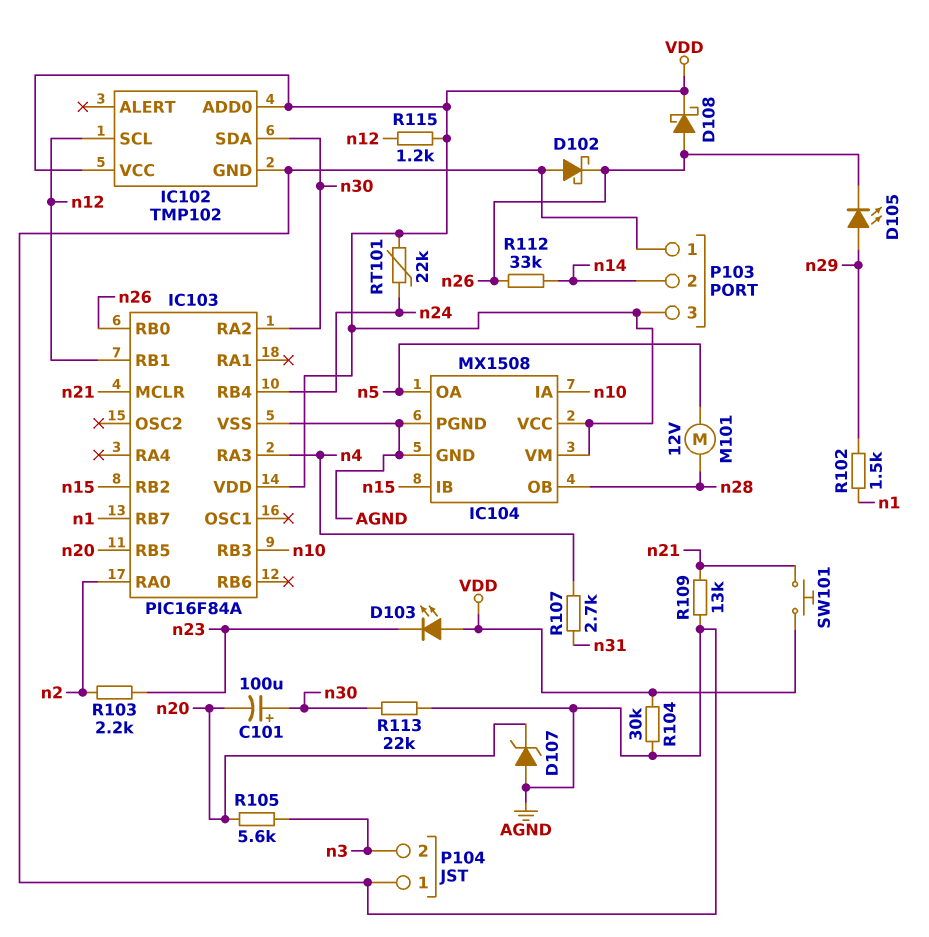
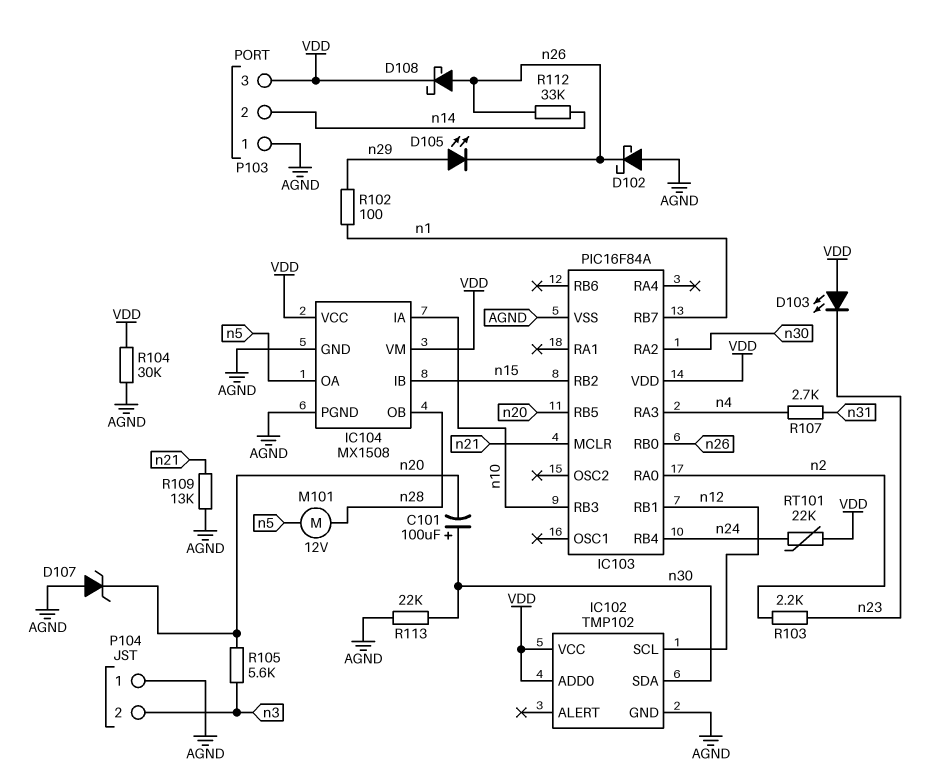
R102: 1.5k (n1, n29) -> 100 (n1, n29)
R115: 1.2k (VDD, n12) -> none
SW101: button (VDD, n21) -> none

